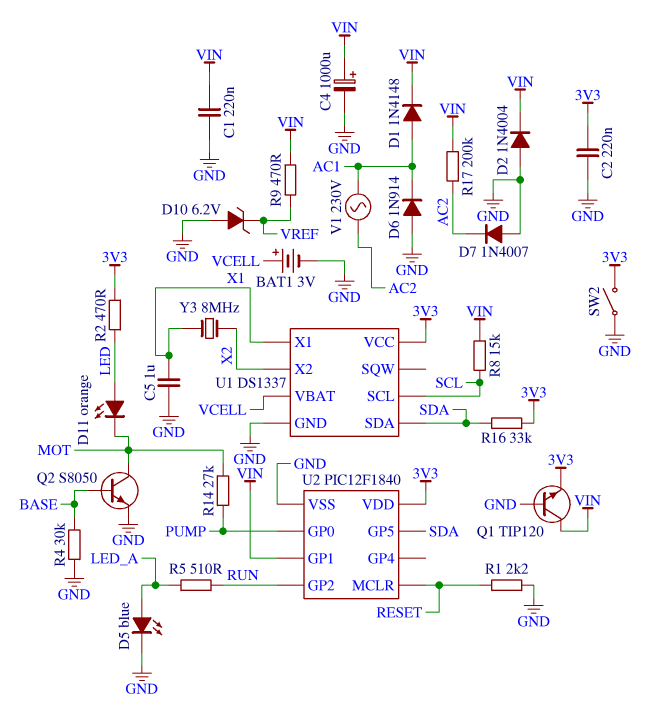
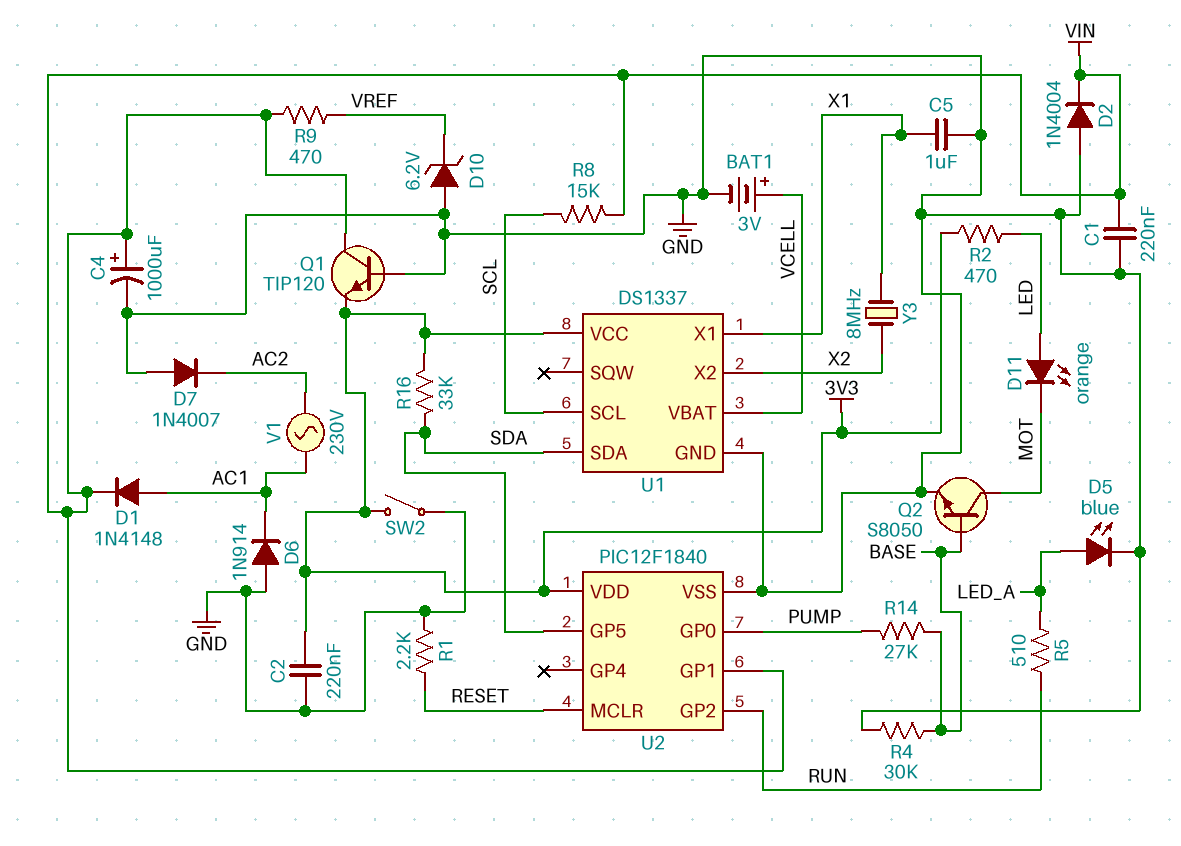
R14: 27k (MOT, PUMP) -> 27k (BASE, PUMP)
R17: 200k (AC2, VIN) -> none

